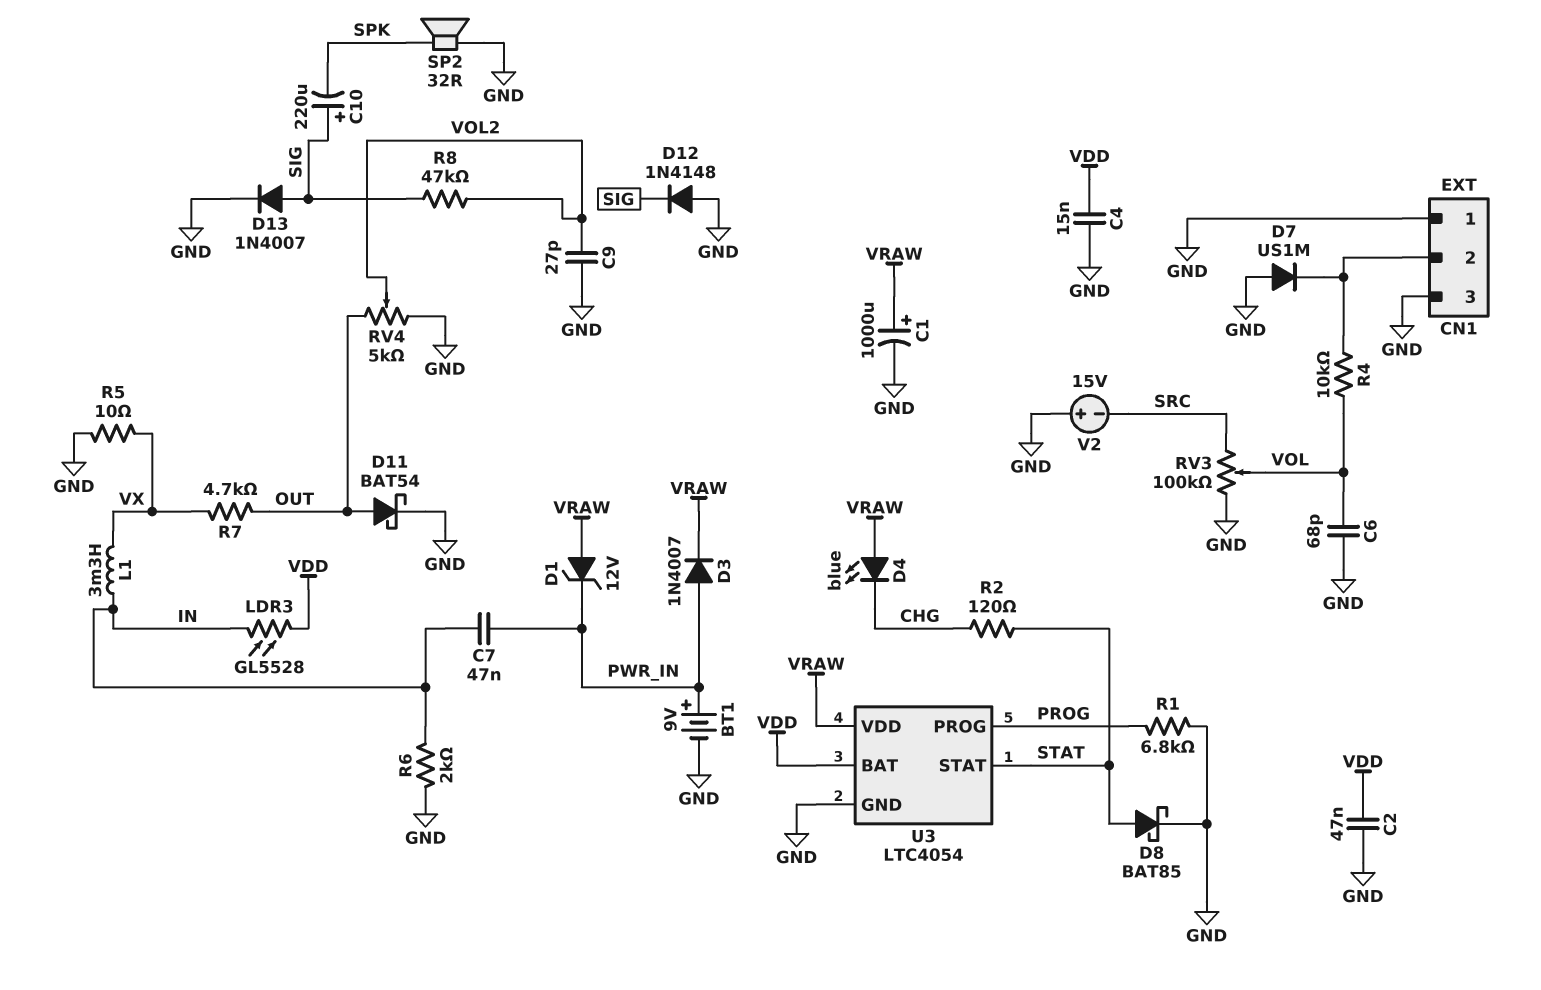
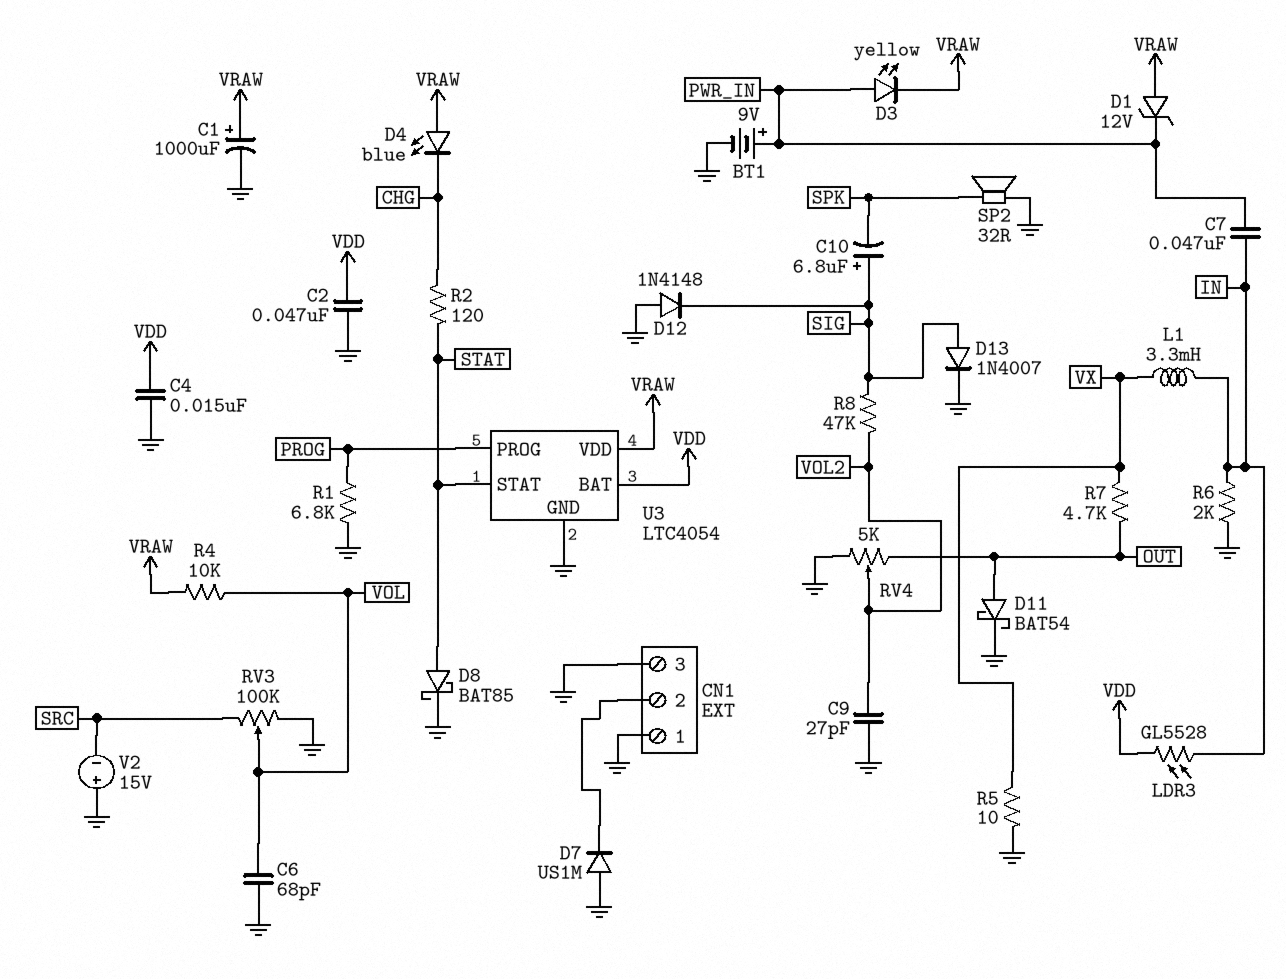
C10: 220uF (plus SIG, minus SPK) -> 6.8uF (plus SIG, minus SPK)
D3: diode 1N4007 (A PWR_IN, K VRAW) -> LED yellow (A PWR_IN, K VRAW)
R4: 10k (CN1/2, VOL) -> 10k (VOL, VRAW)

